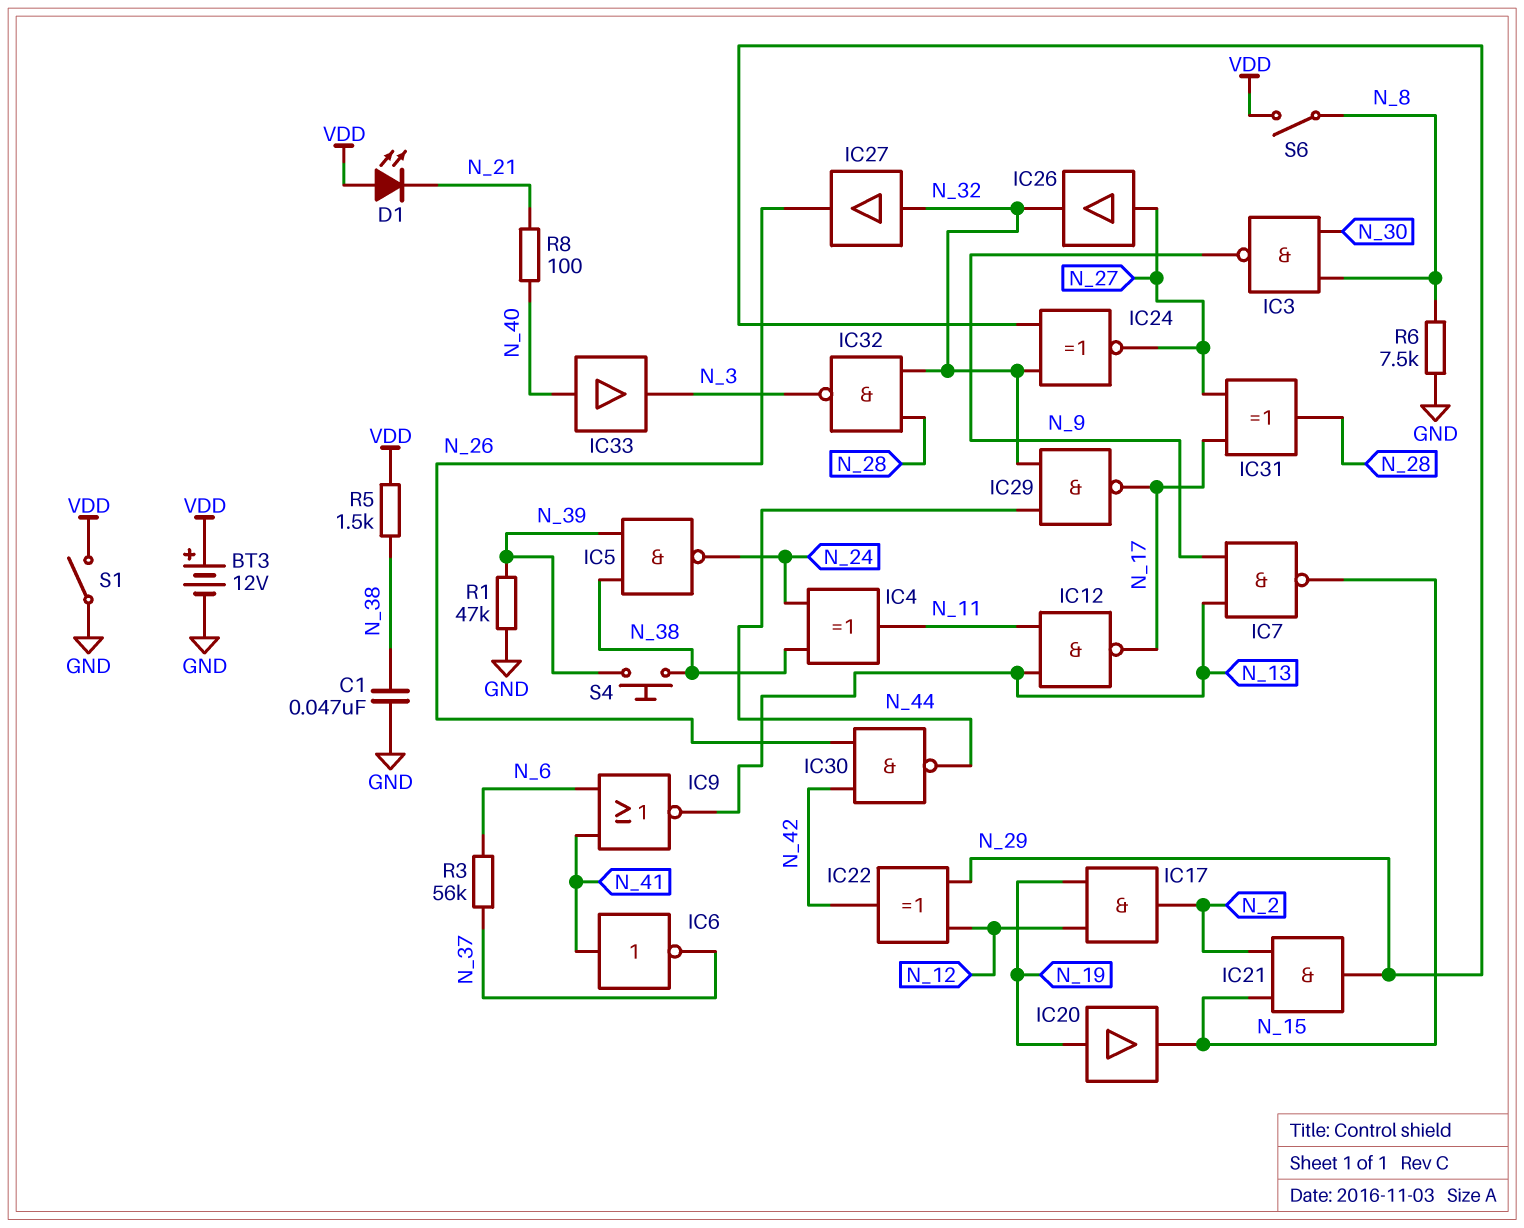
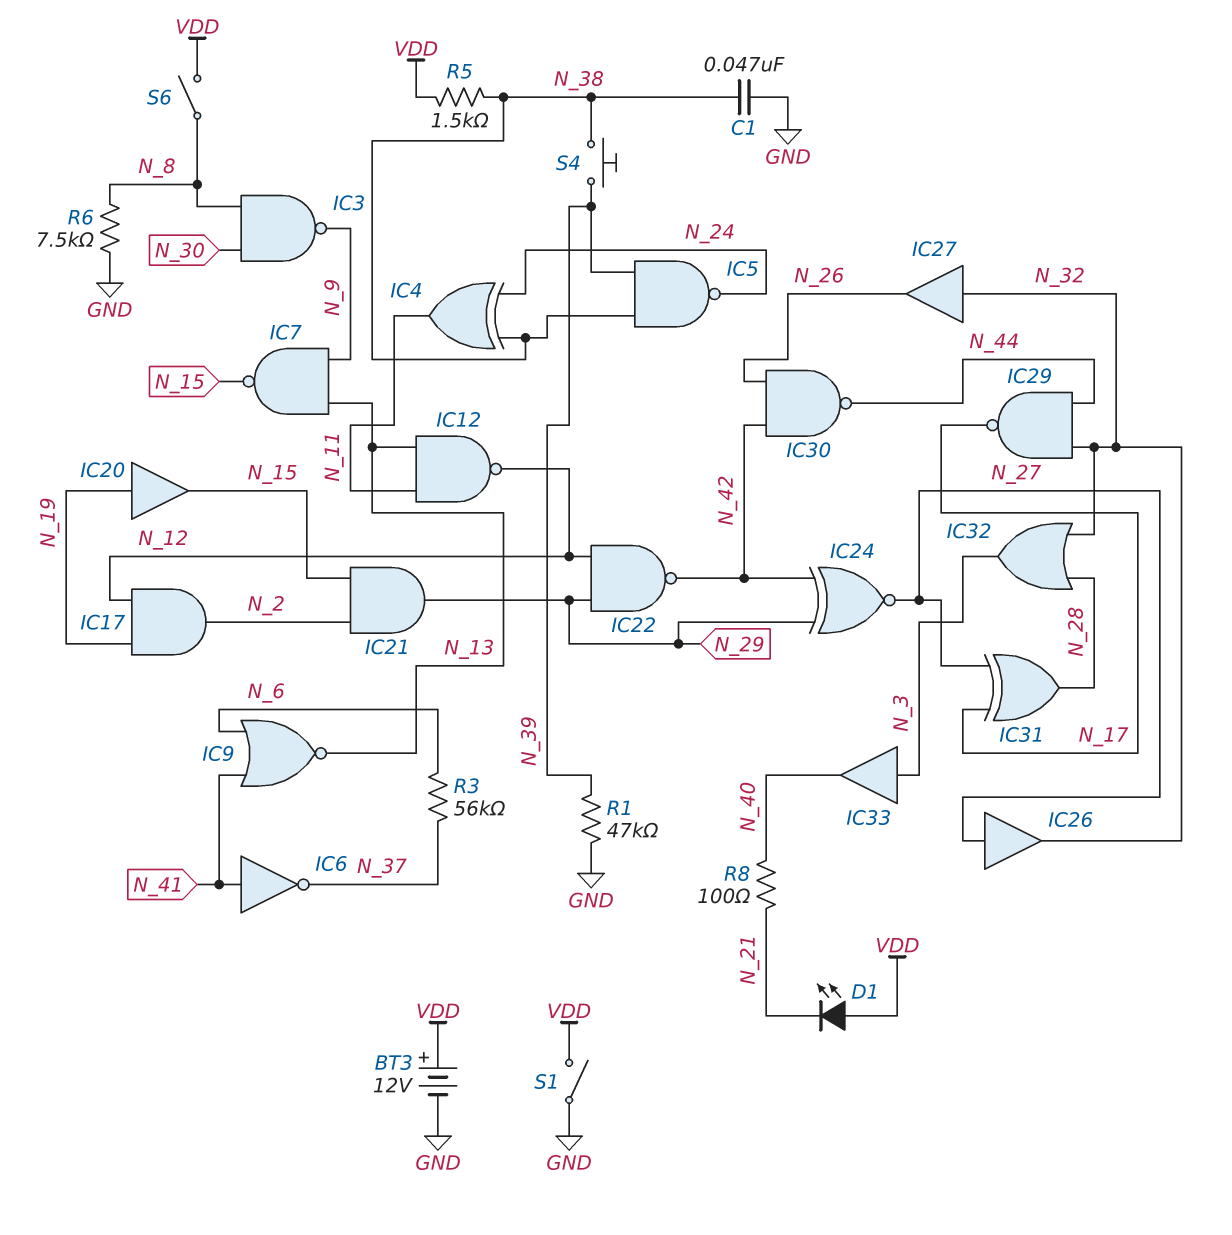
IC12: NAND (in N_11, in N_13, out N_17) -> NAND (in N_11, in N_13, out N_12)
IC22: XOR (in N_12, in N_29, out N_42) -> NAND (in N_12, in N_29, out N_42)
IC24: XNOR (in N_29, in N_32, out N_27) -> XNOR (in N_29, in N_42, out N_27)
IC32: NAND (in N_28, in N_32, out N_3) -> OR (in N_28, in N_32, out N_3)
IC33: buffer (in N_40, out N_3) -> buffer (in N_3, out N_40)

